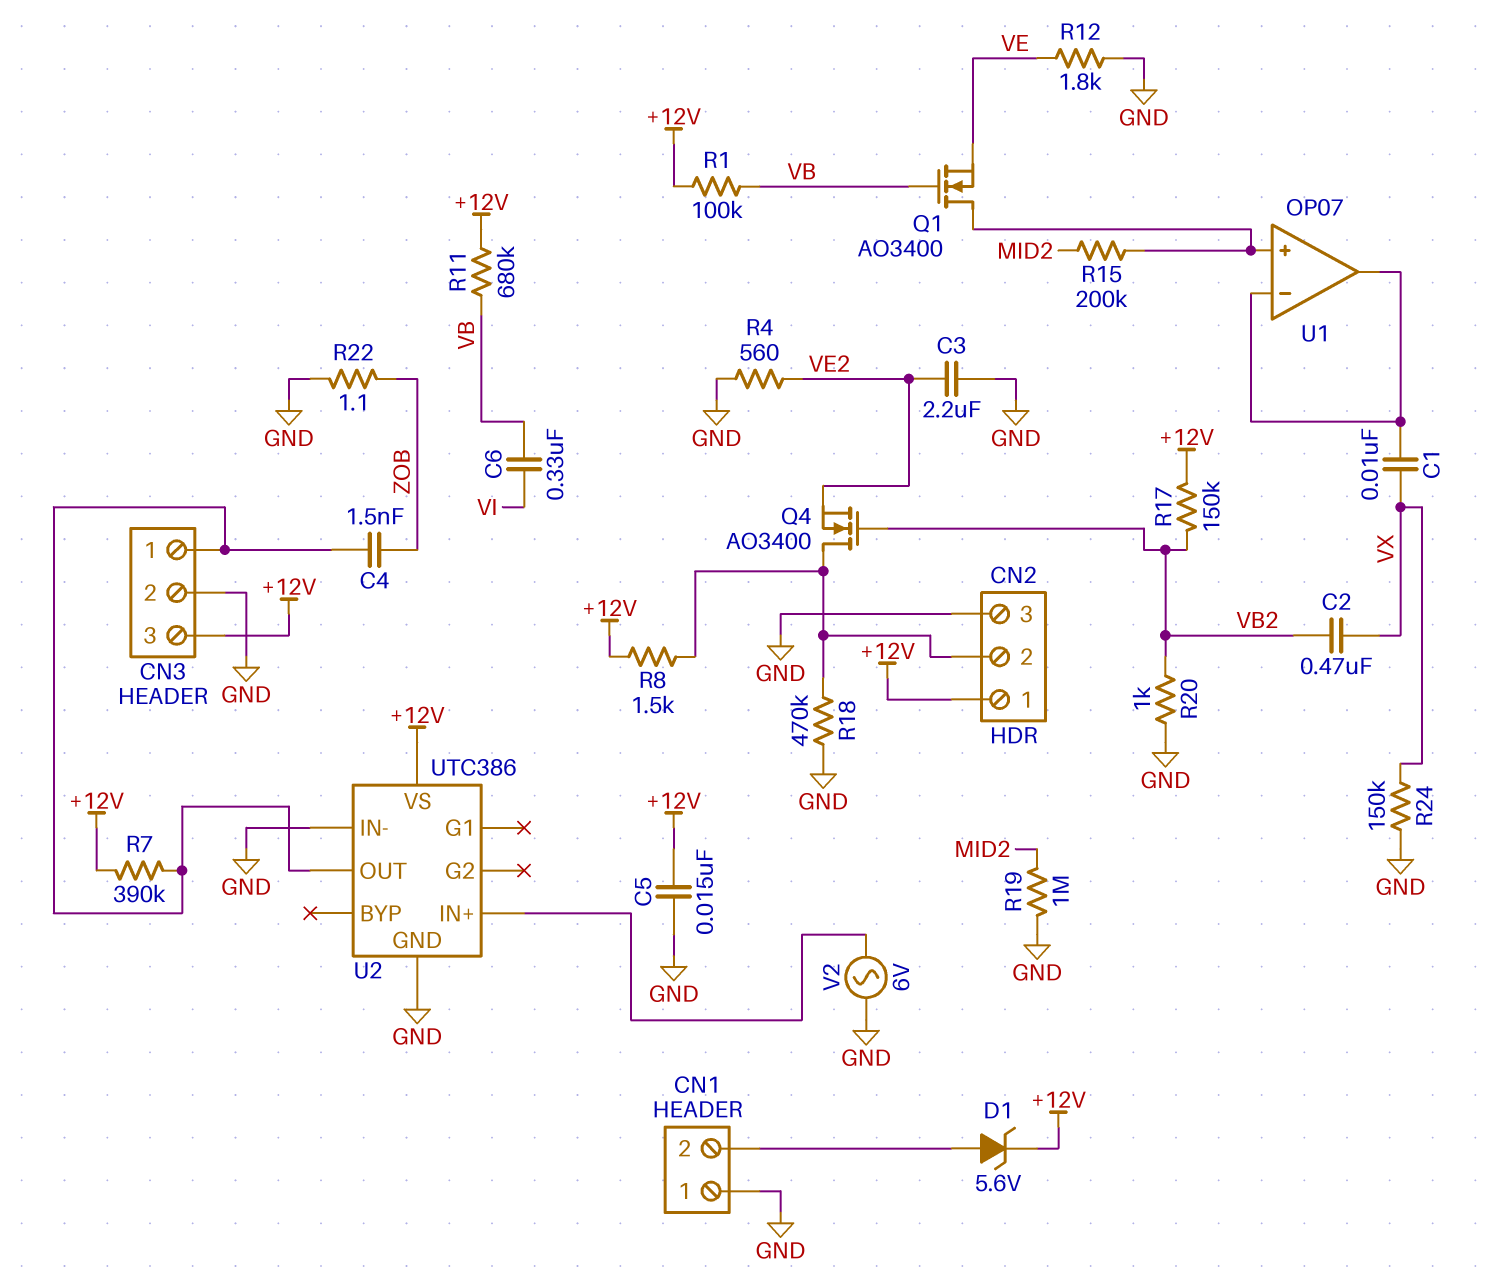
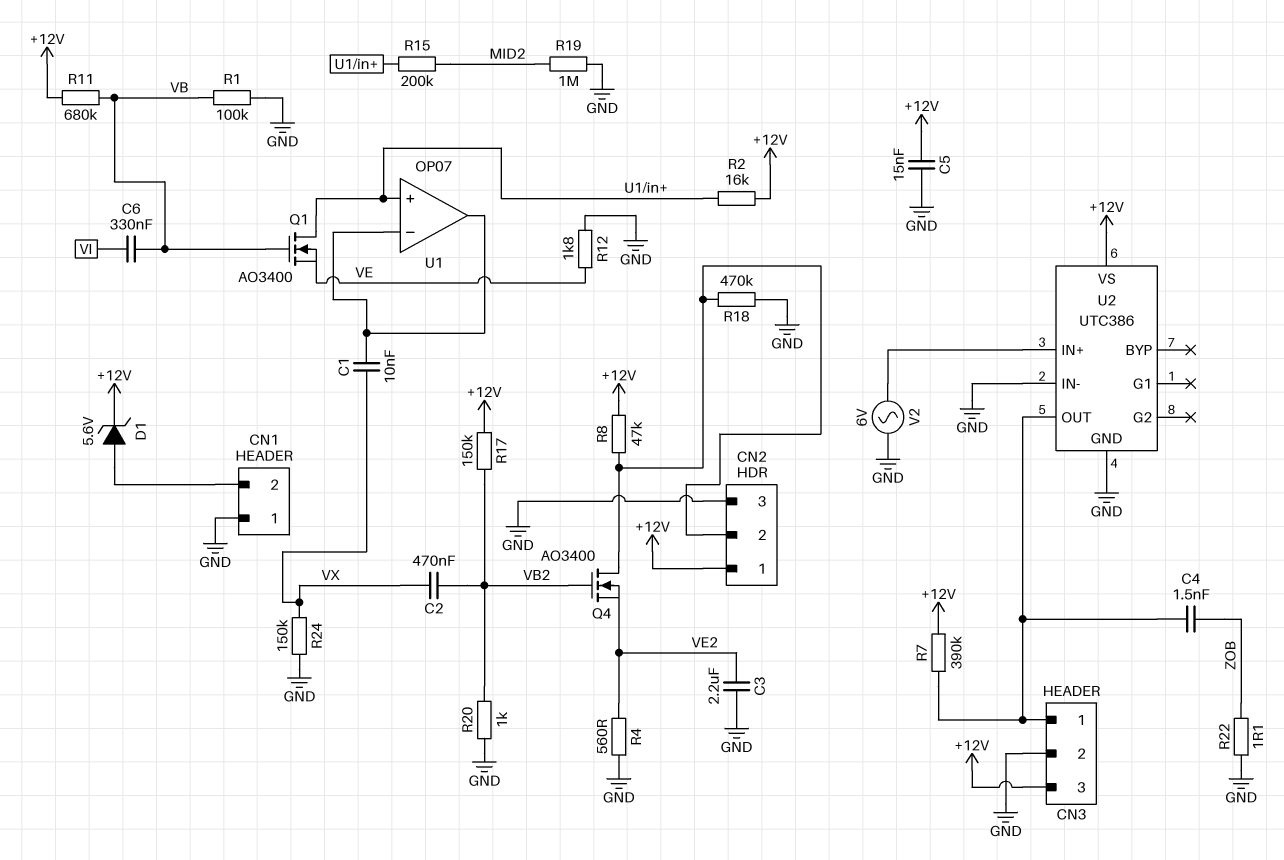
R1: 100k (+12V, VB) -> 100k (GND, VB)
R2: none -> 16k (+12V, U1/in+)
R8: 1.5k (+12V, CN2/2) -> 47k (+12V, CN2/2)

